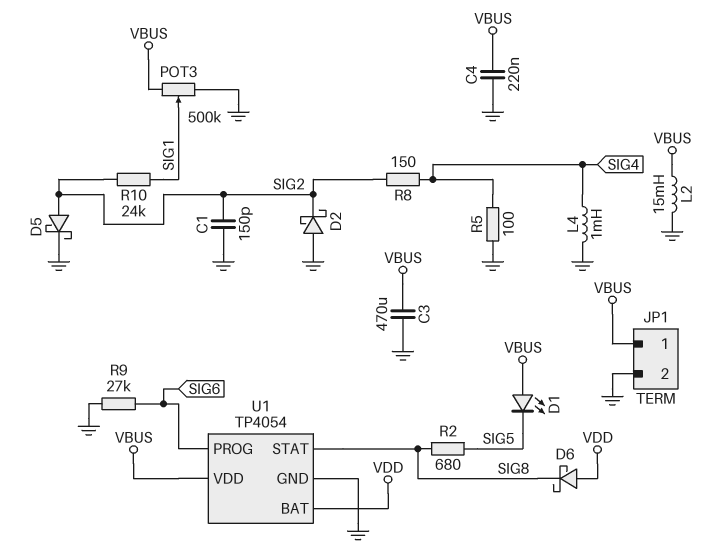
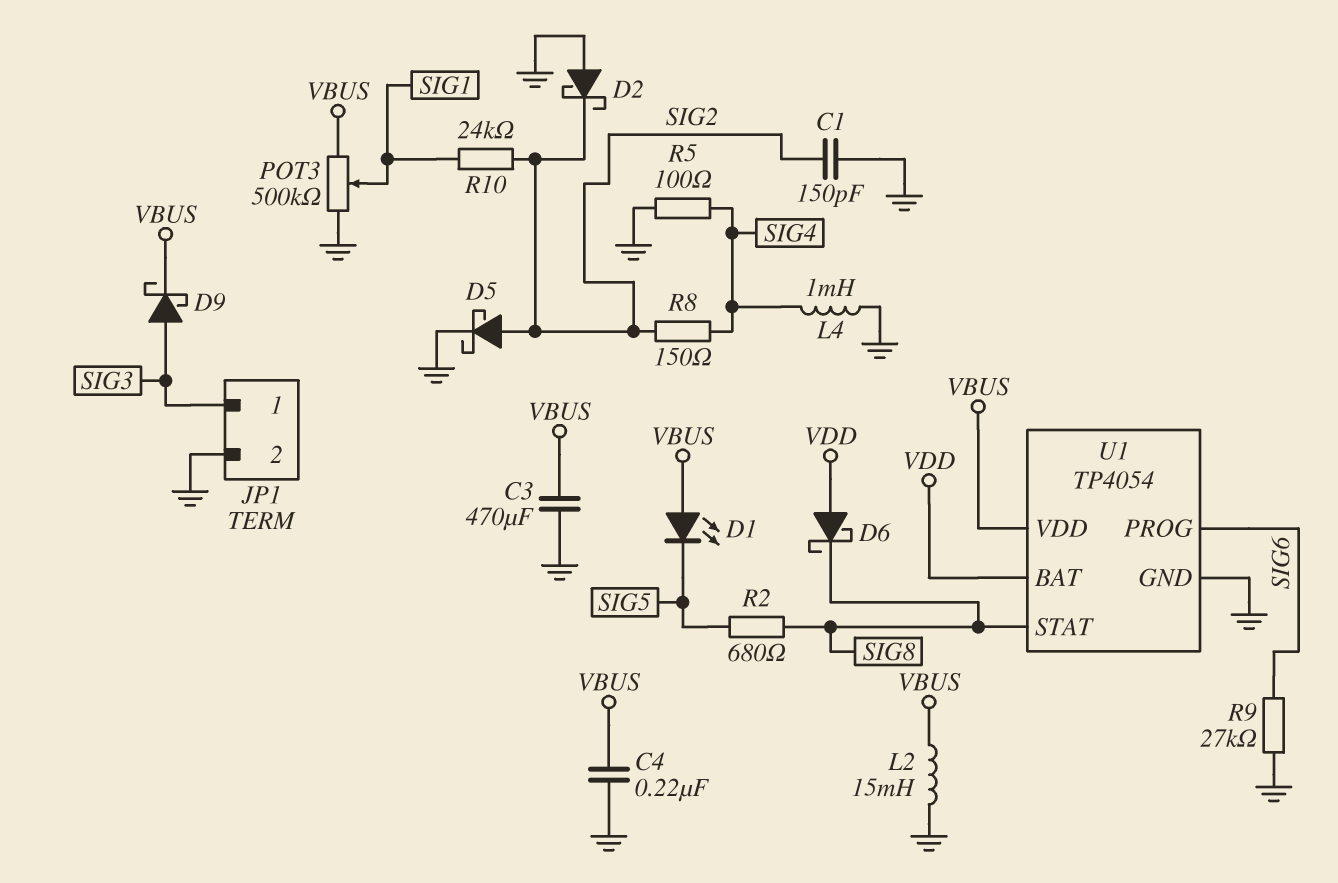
D9: none -> schottky (A SIG3, K VBUS)
JP1 pin 1: VBUS -> SIG3

